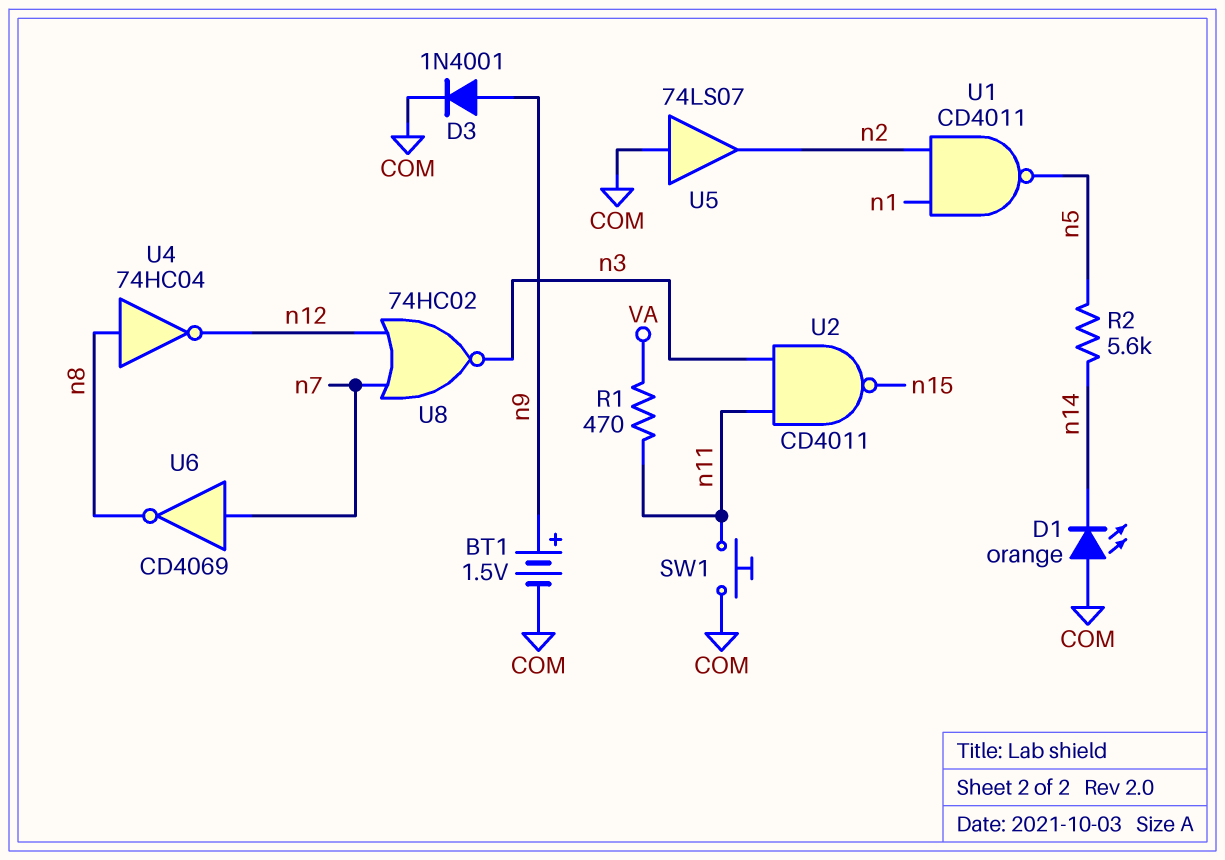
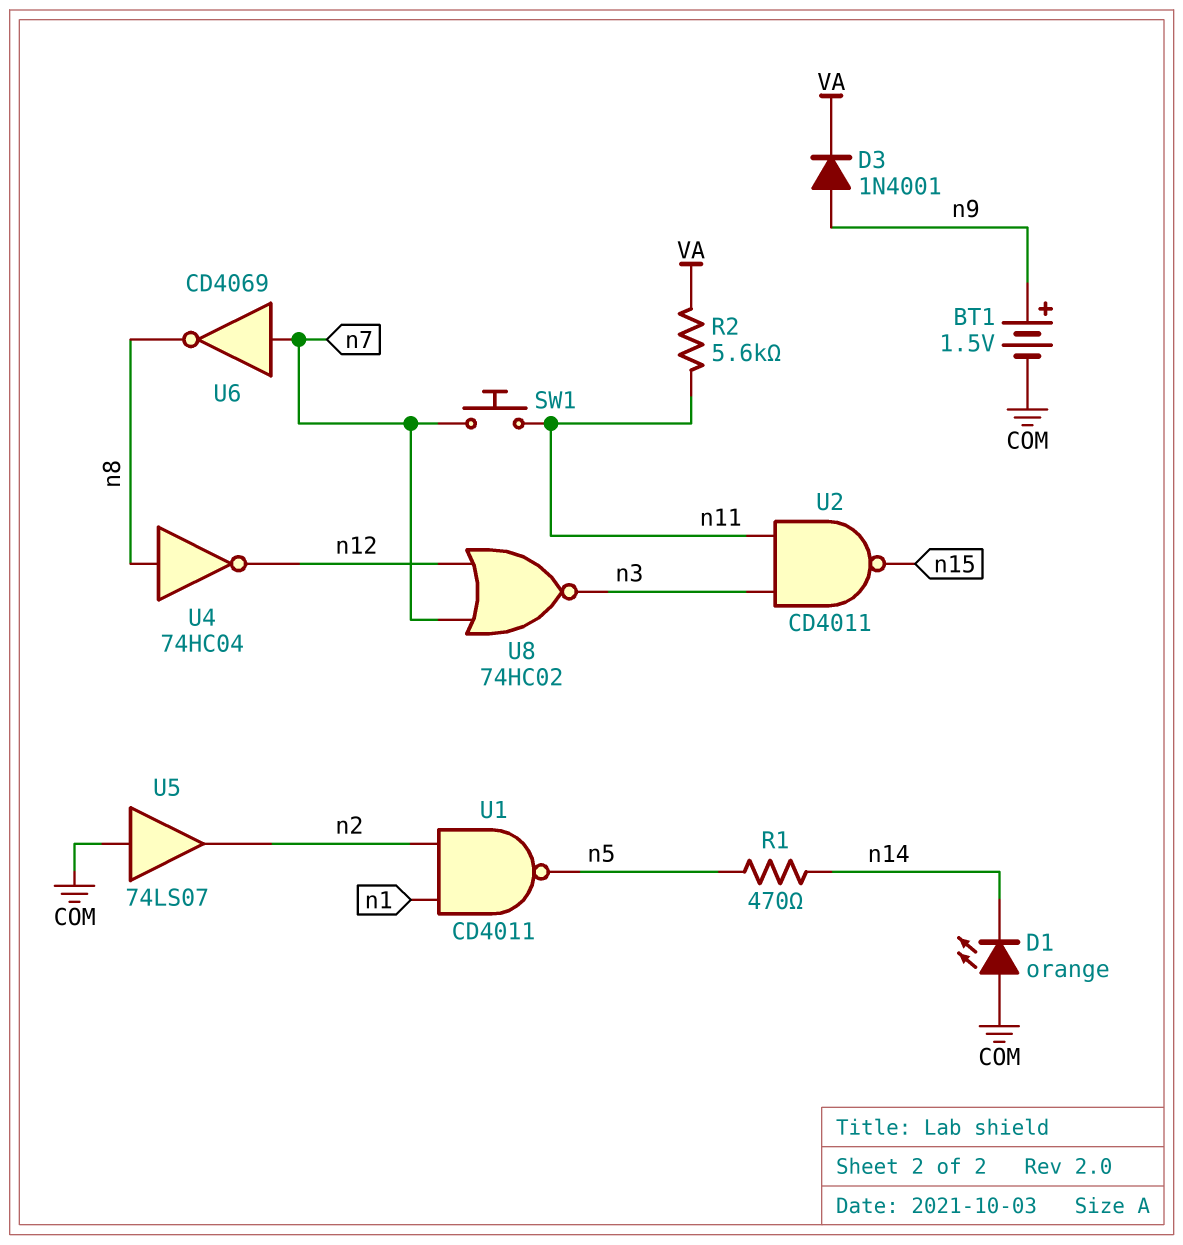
D3: diode 1N4001 (A n9, K COM) -> diode 1N4001 (A n9, K VA)
R1: 470 (VA, n11) -> 470 (n5, n14)
R2: 5.6k (n5, n14) -> 5.6k (VA, n11)
SW1: button (COM, n11) -> button (n7, n11)

